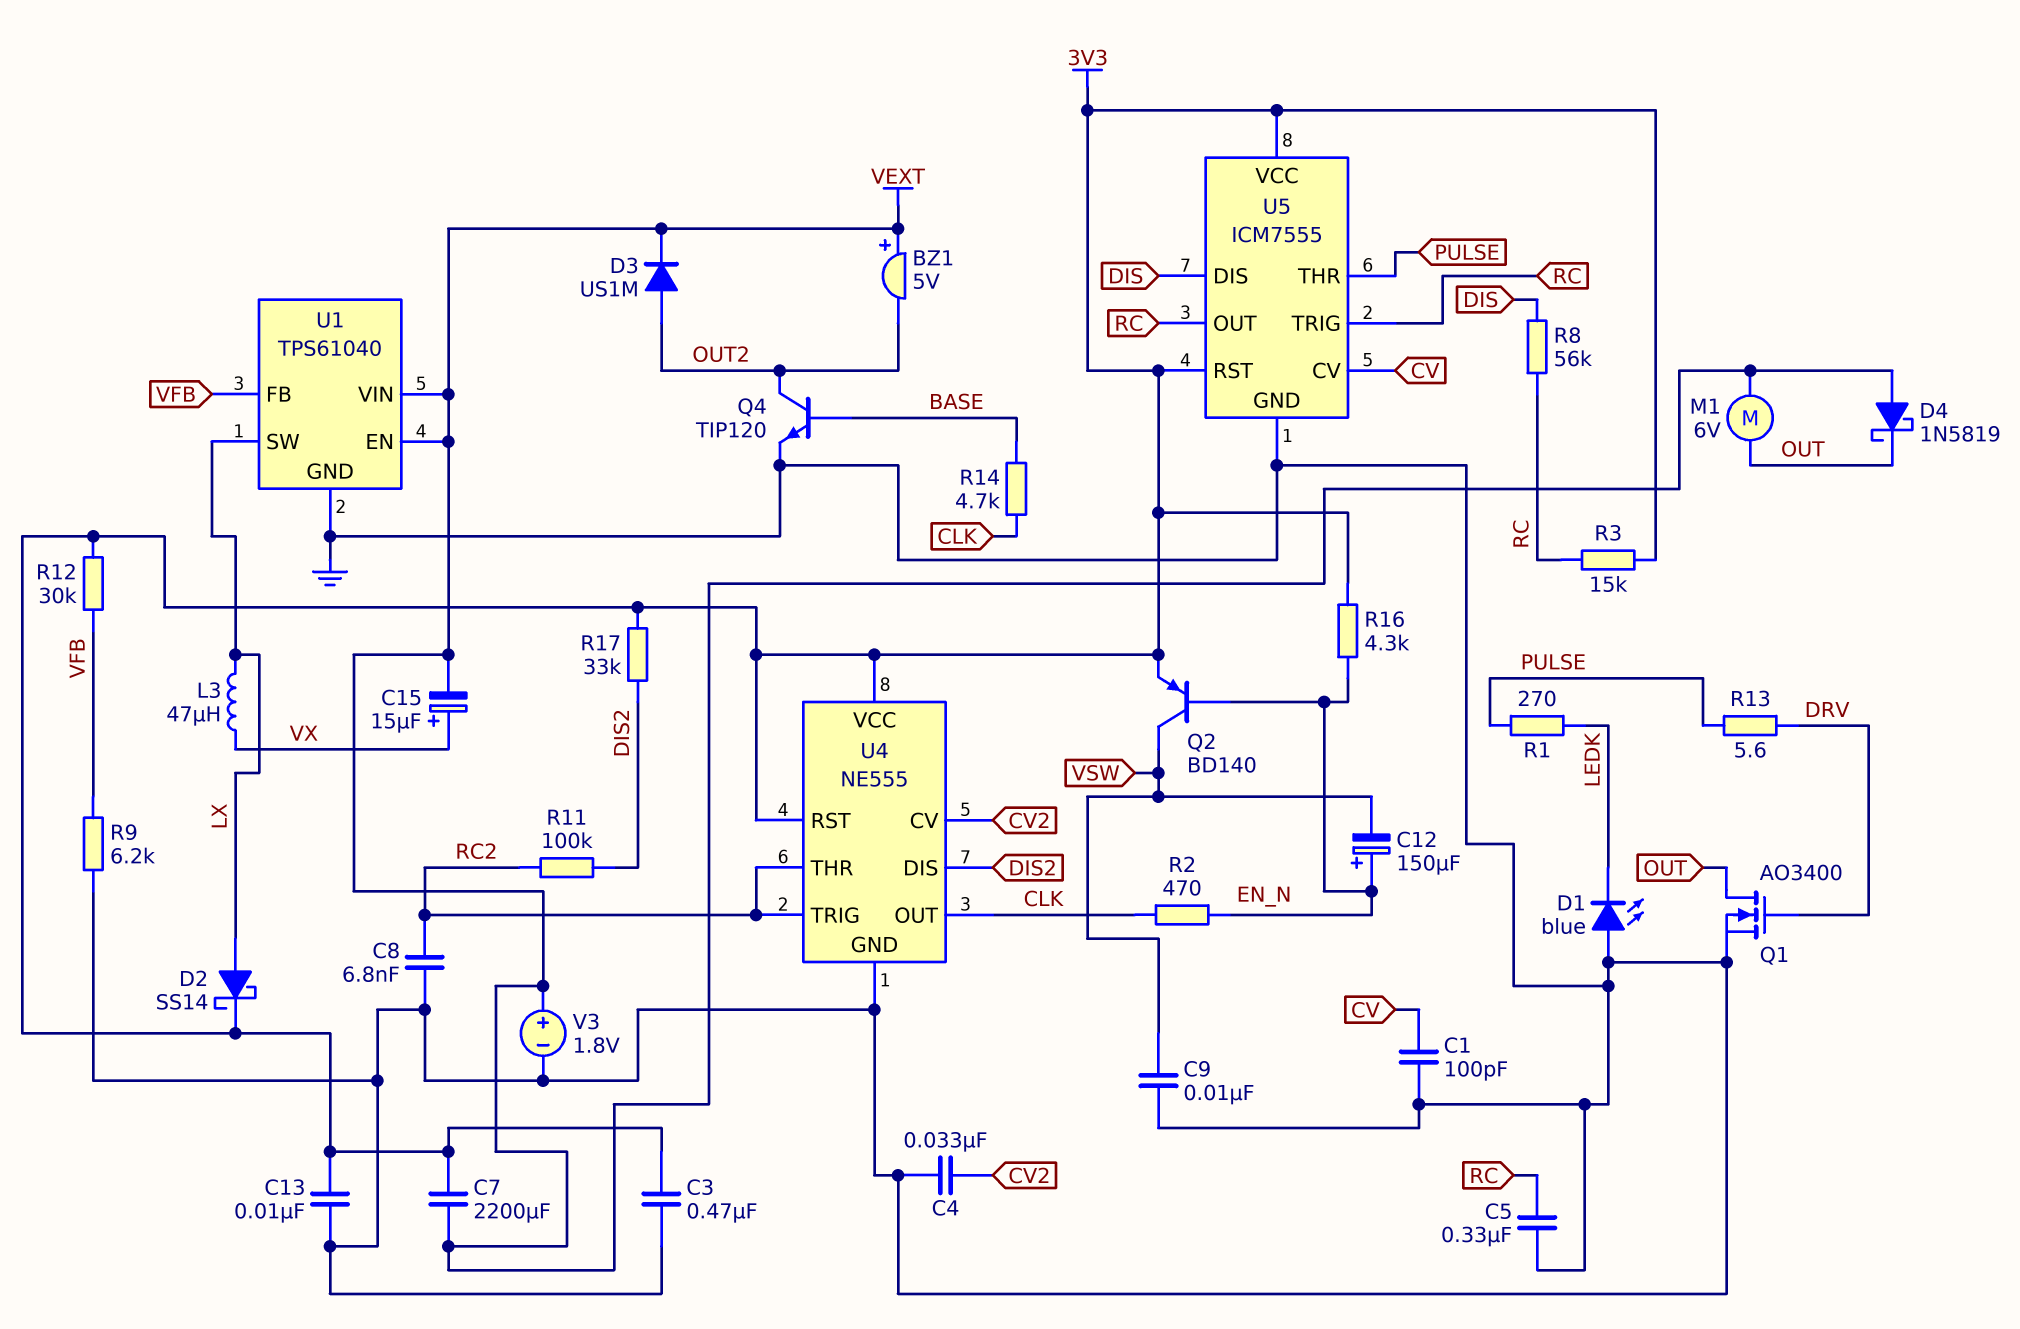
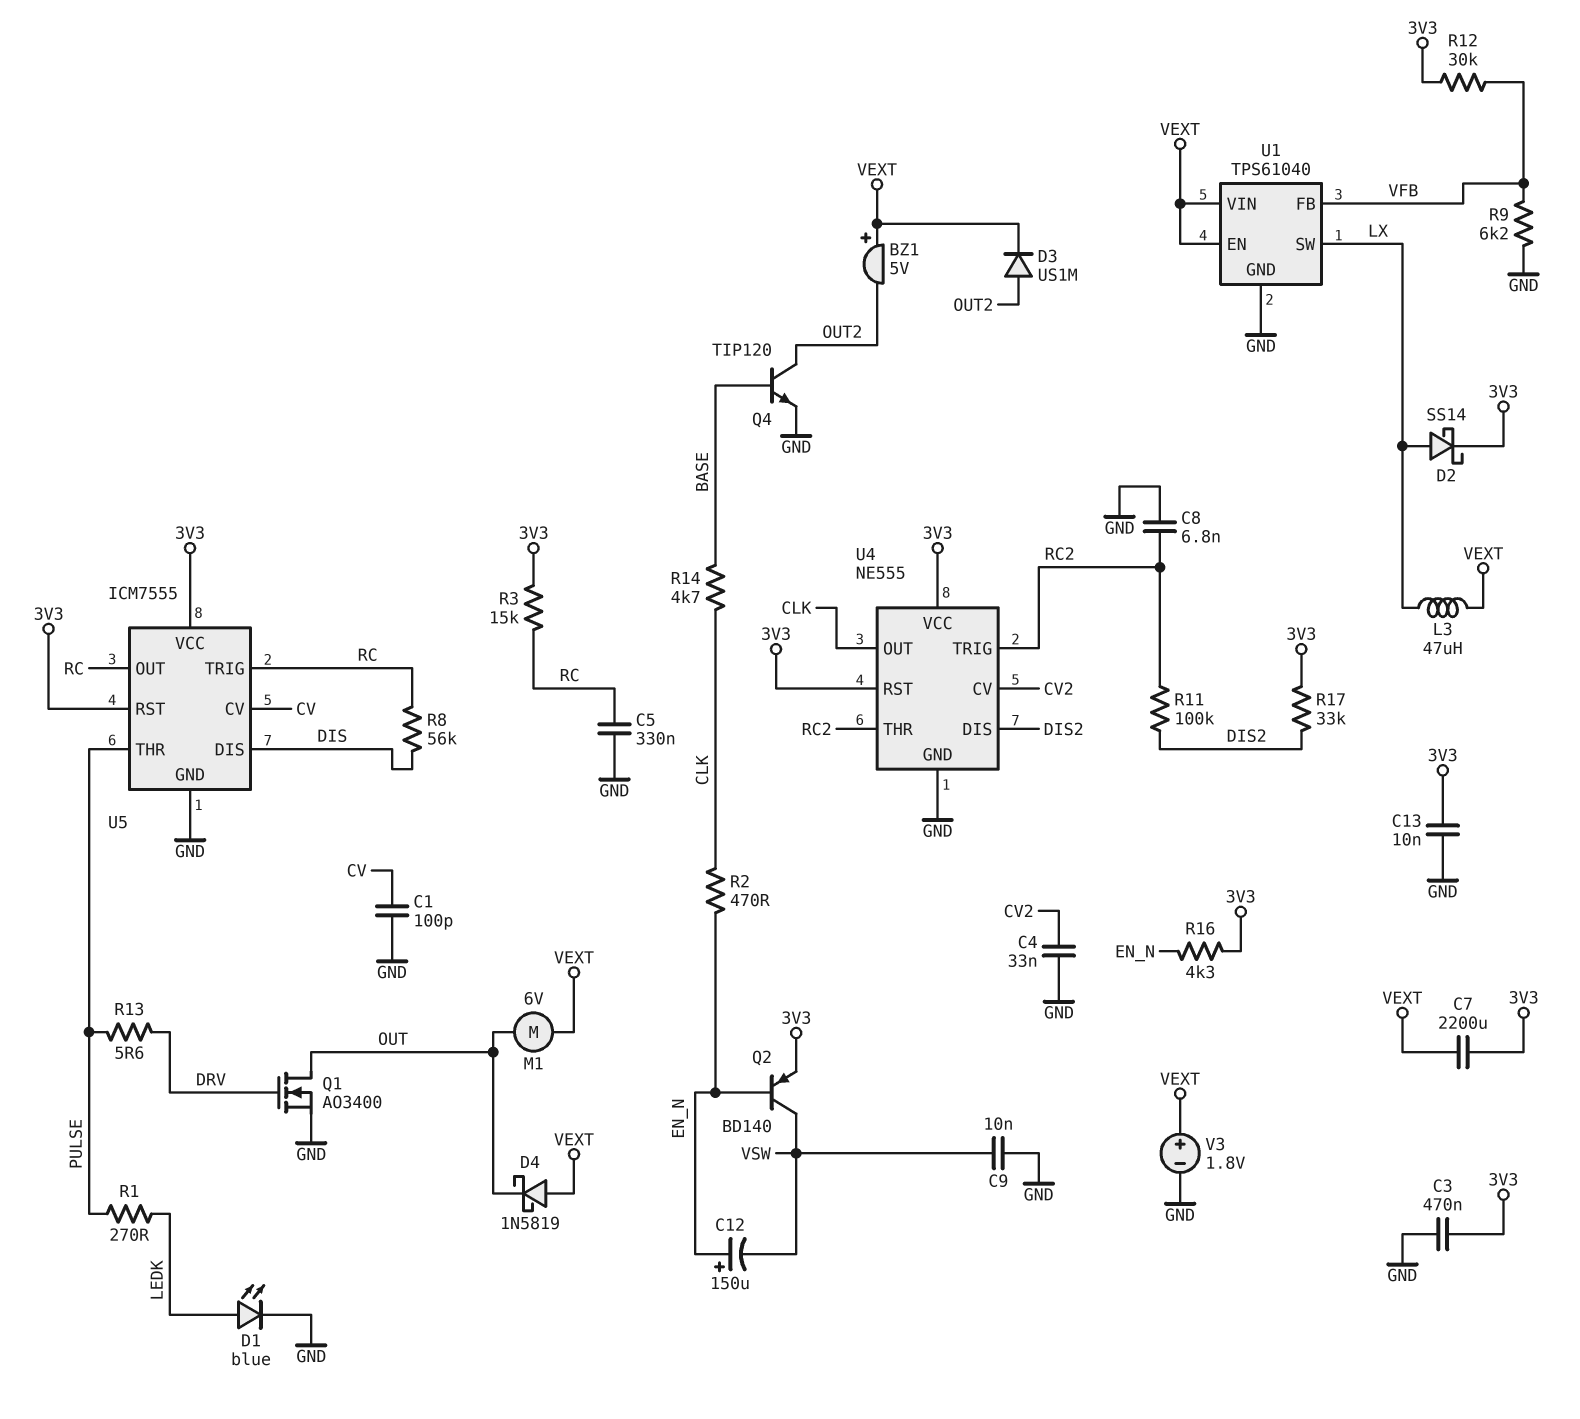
C15: 15uF (plus VX, minus VEXT) -> none
D1: LED blue (A GND, K LEDK) -> LED blue (A LEDK, K GND)
L3: 47uH (LX, VX) -> 47uH (LX, VEXT)

